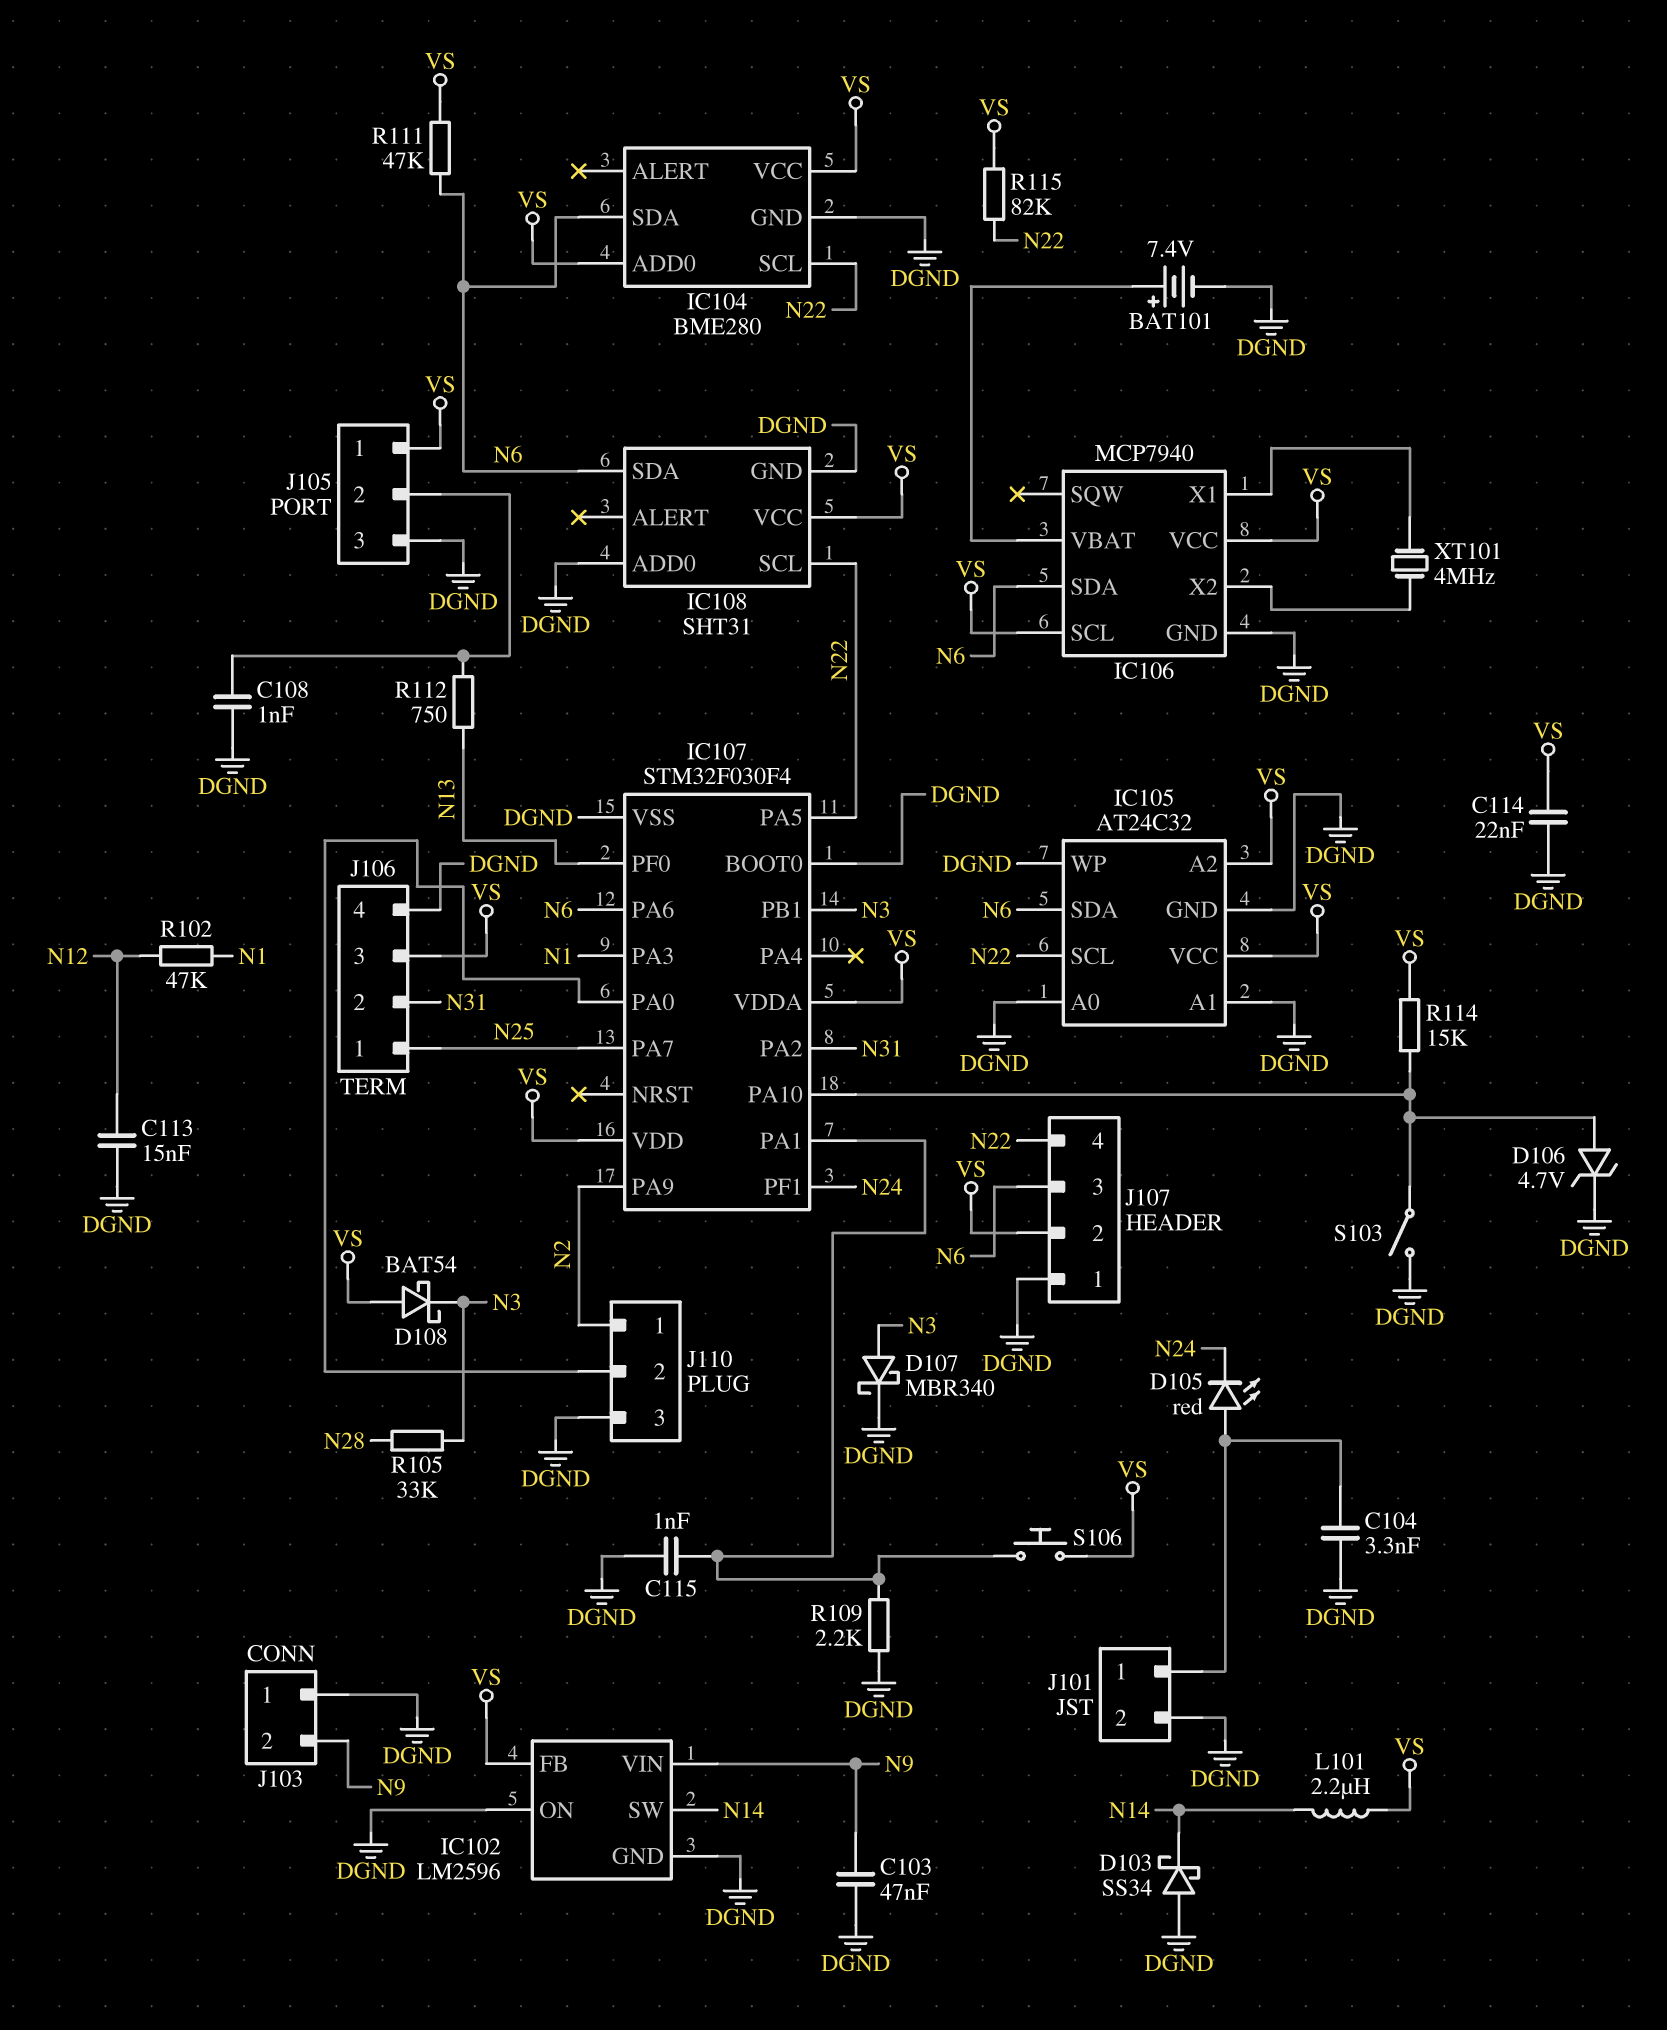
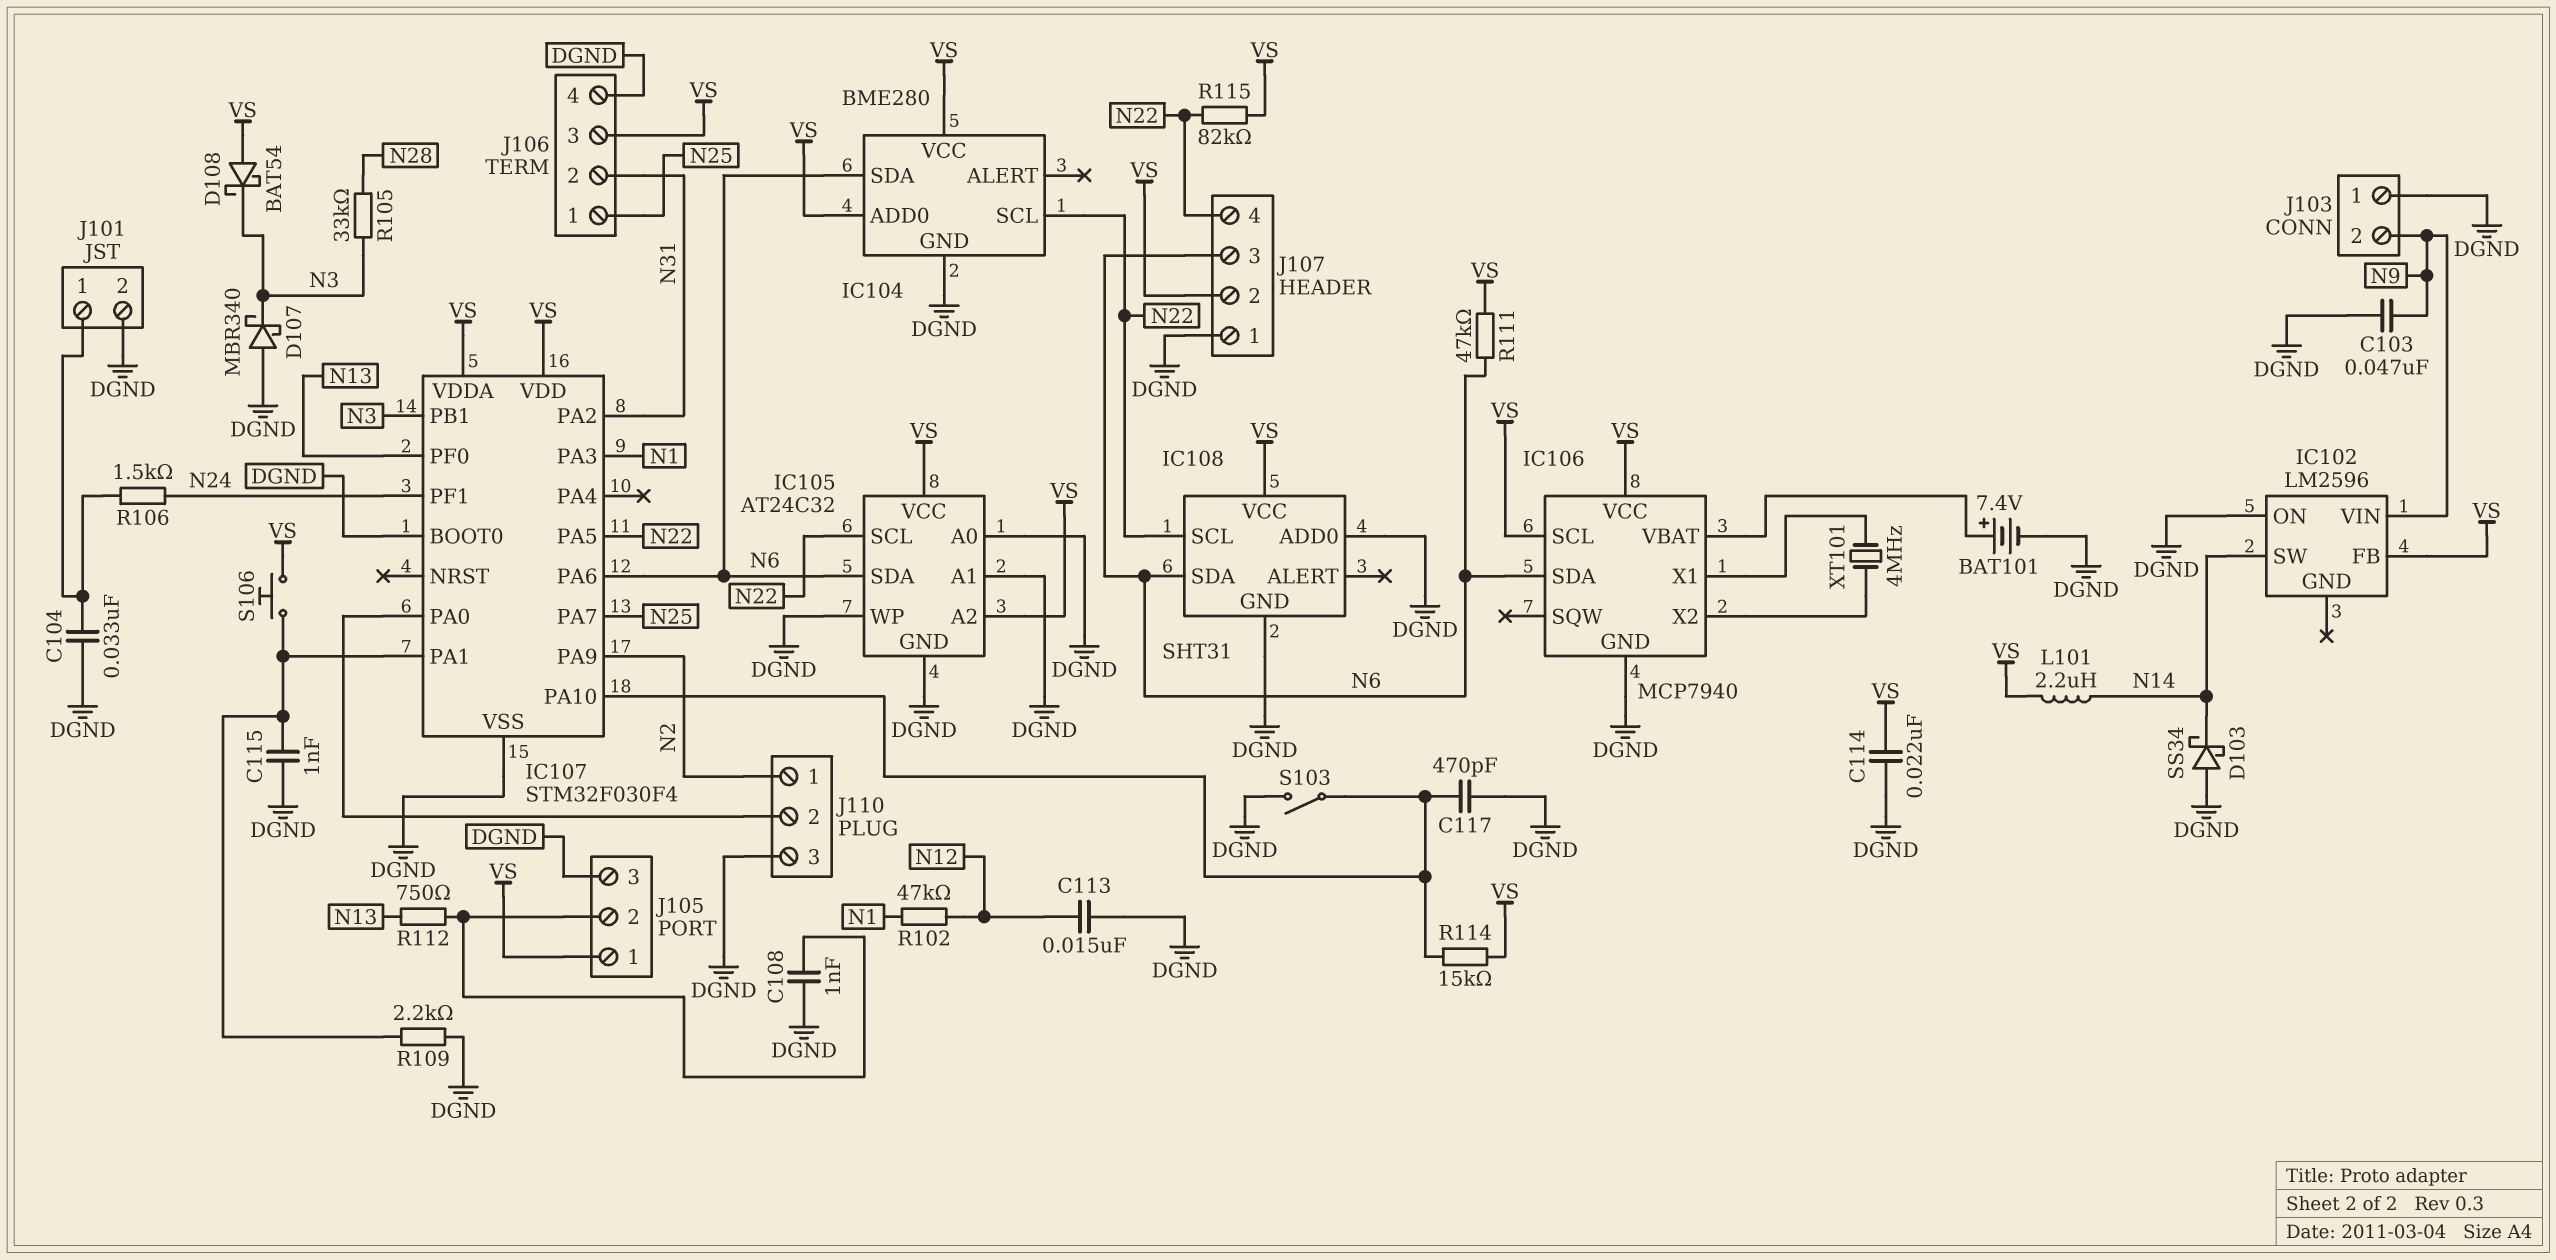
C104: 3.3nF (DGND, J101/1) -> 33nF (DGND, J101/1)
C117: none -> 470pF (DGND, IC107/PA10)
D105: LED red (A J101/1, K N24) -> none
D106: zener 4.7V (A IC107/PA10, K DGND) -> none
D107: schottky MBR340 (A N3, K DGND) -> schottky MBR340 (A DGND, K N3)
IC102 pin GND: DGND -> none
R106: none -> 1.5k (J101/1, N24)

